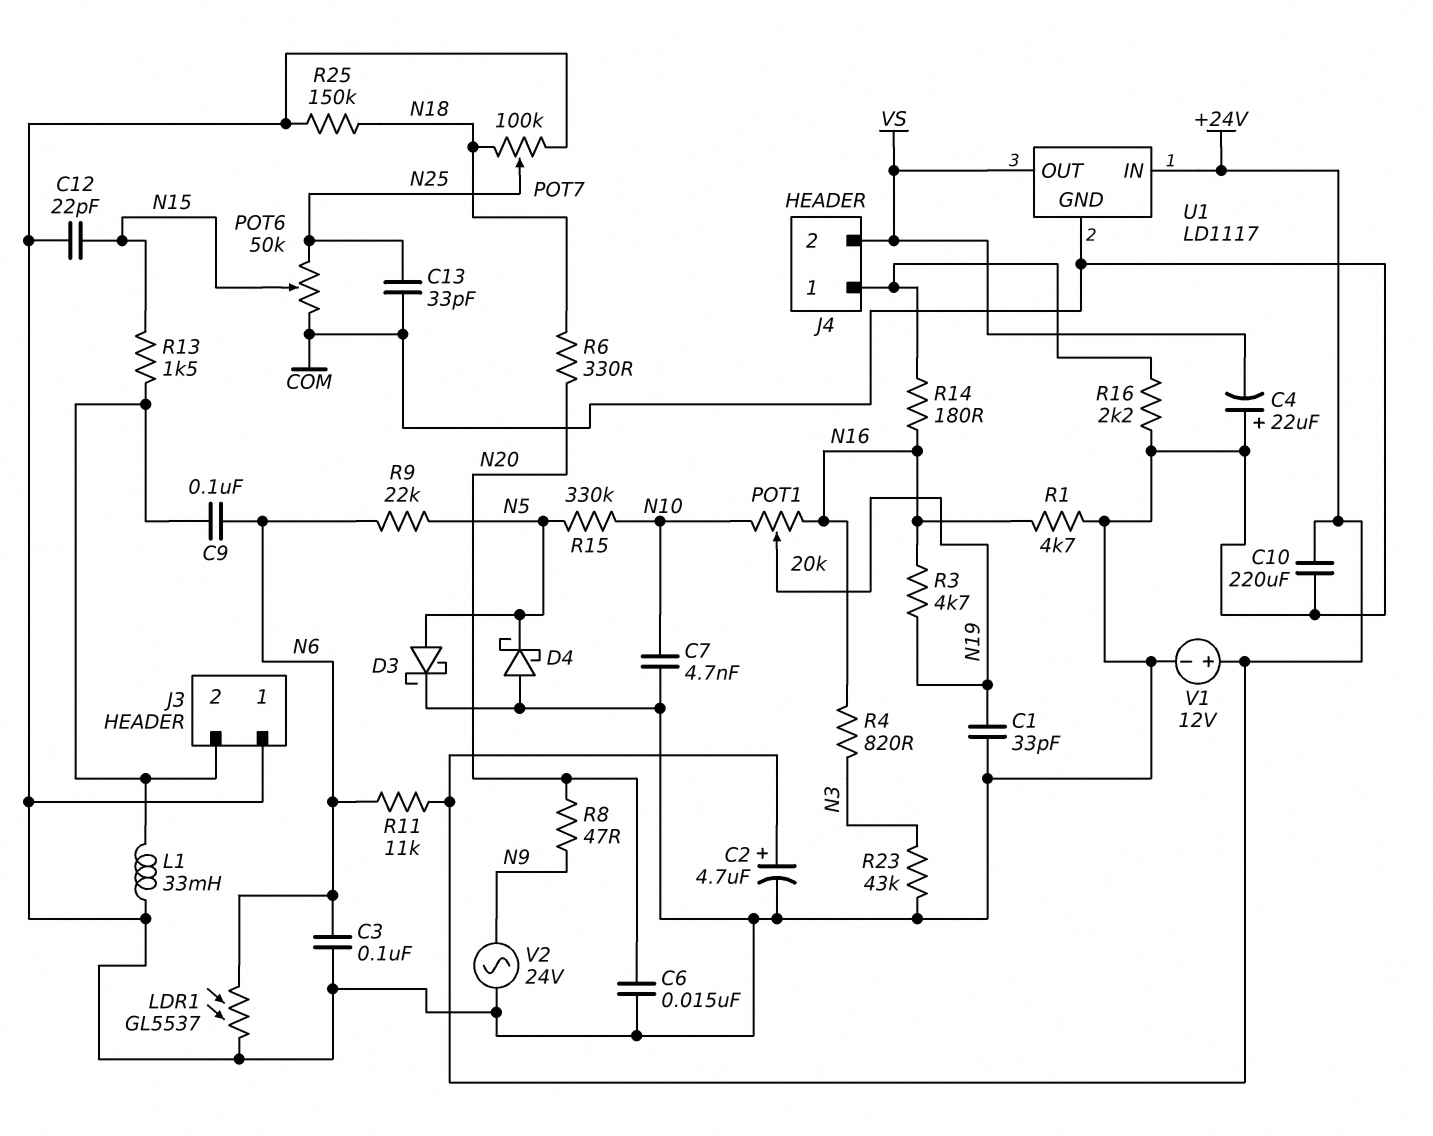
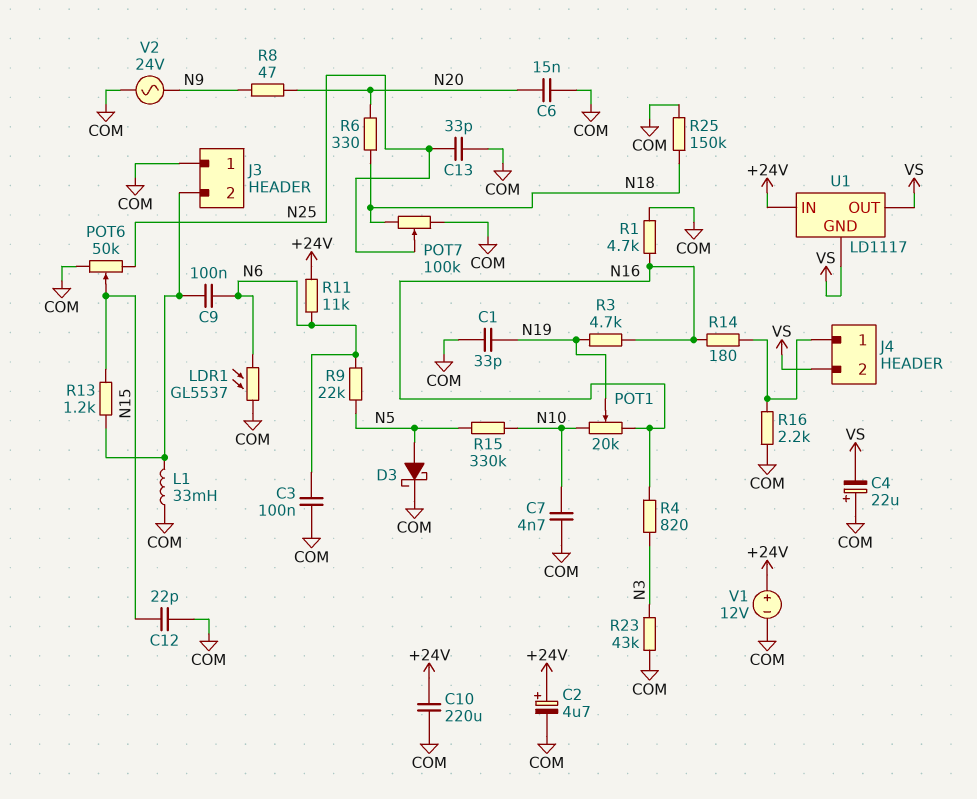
D4: schottky (A COM, K N5) -> none
R13: 1.5k (J3/2, N15) -> 1.2k (J3/2, N15)
U1 pin GND: COM -> VS

